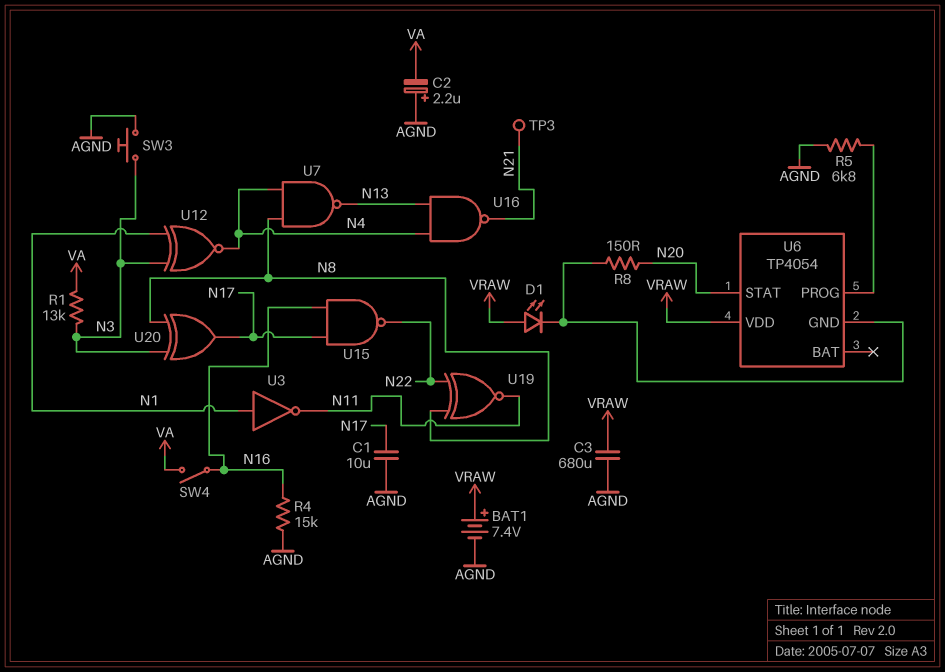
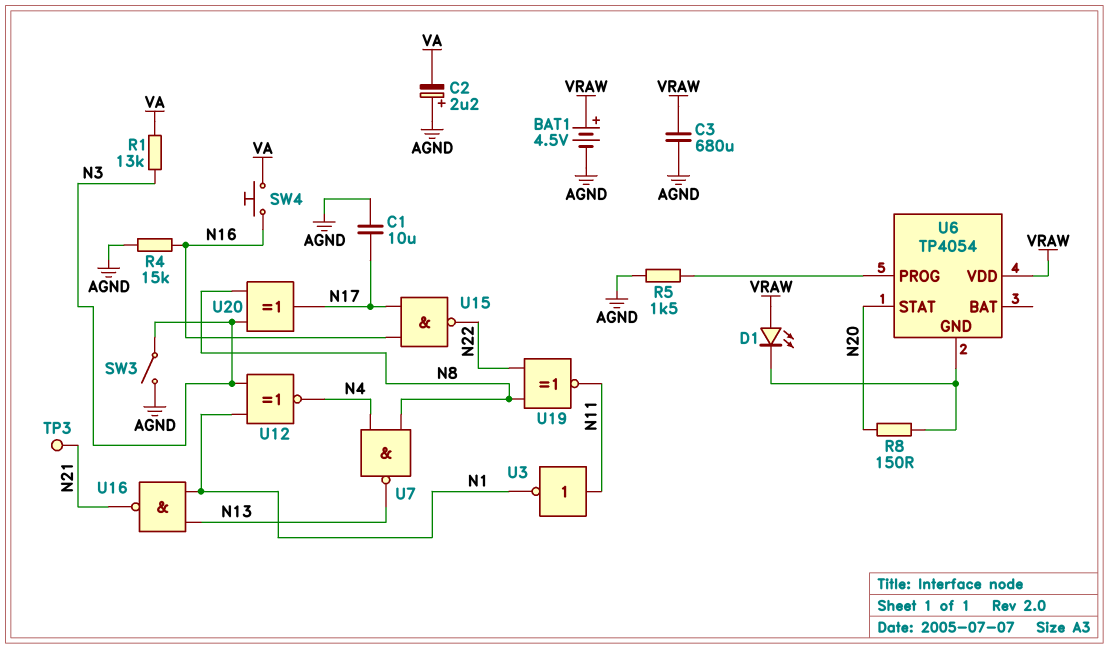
BAT1: 7.4V (plus VRAW, minus AGND) -> 4.5V (plus VRAW, minus AGND)
R5: 6.8k (AGND, U6/PROG) -> 1.5k (AGND, U6/PROG)
SW3: button (AGND, N3) -> switch (AGND, N3)
SW4: switch (N16, VA) -> button (N16, VA)
U3: NOT (in N1, out N11) -> NOT (in N11, out N1)
U16: NAND (in N4, in N13, out N21) -> NAND (in N1, in N13, out N21)

